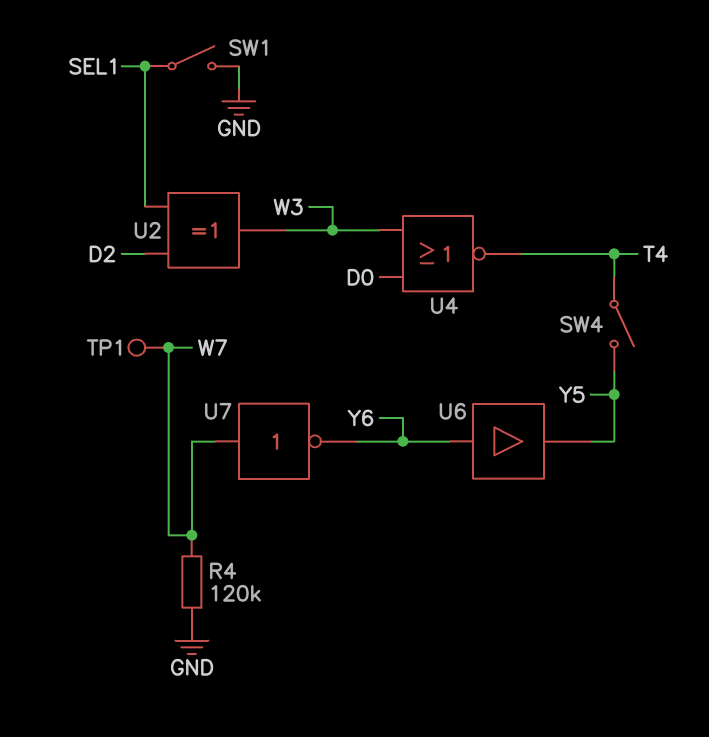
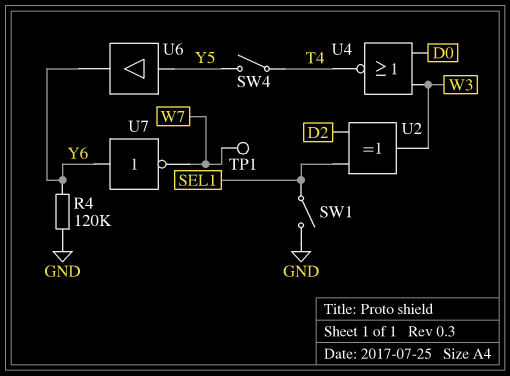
R4: 120k (GND, W7) -> 120k (GND, Y6)
U6: buffer (in Y6, out Y5) -> buffer (in Y5, out Y6)
U7: NOT (in W7, out Y6) -> NOT (in Y6, out W7)

